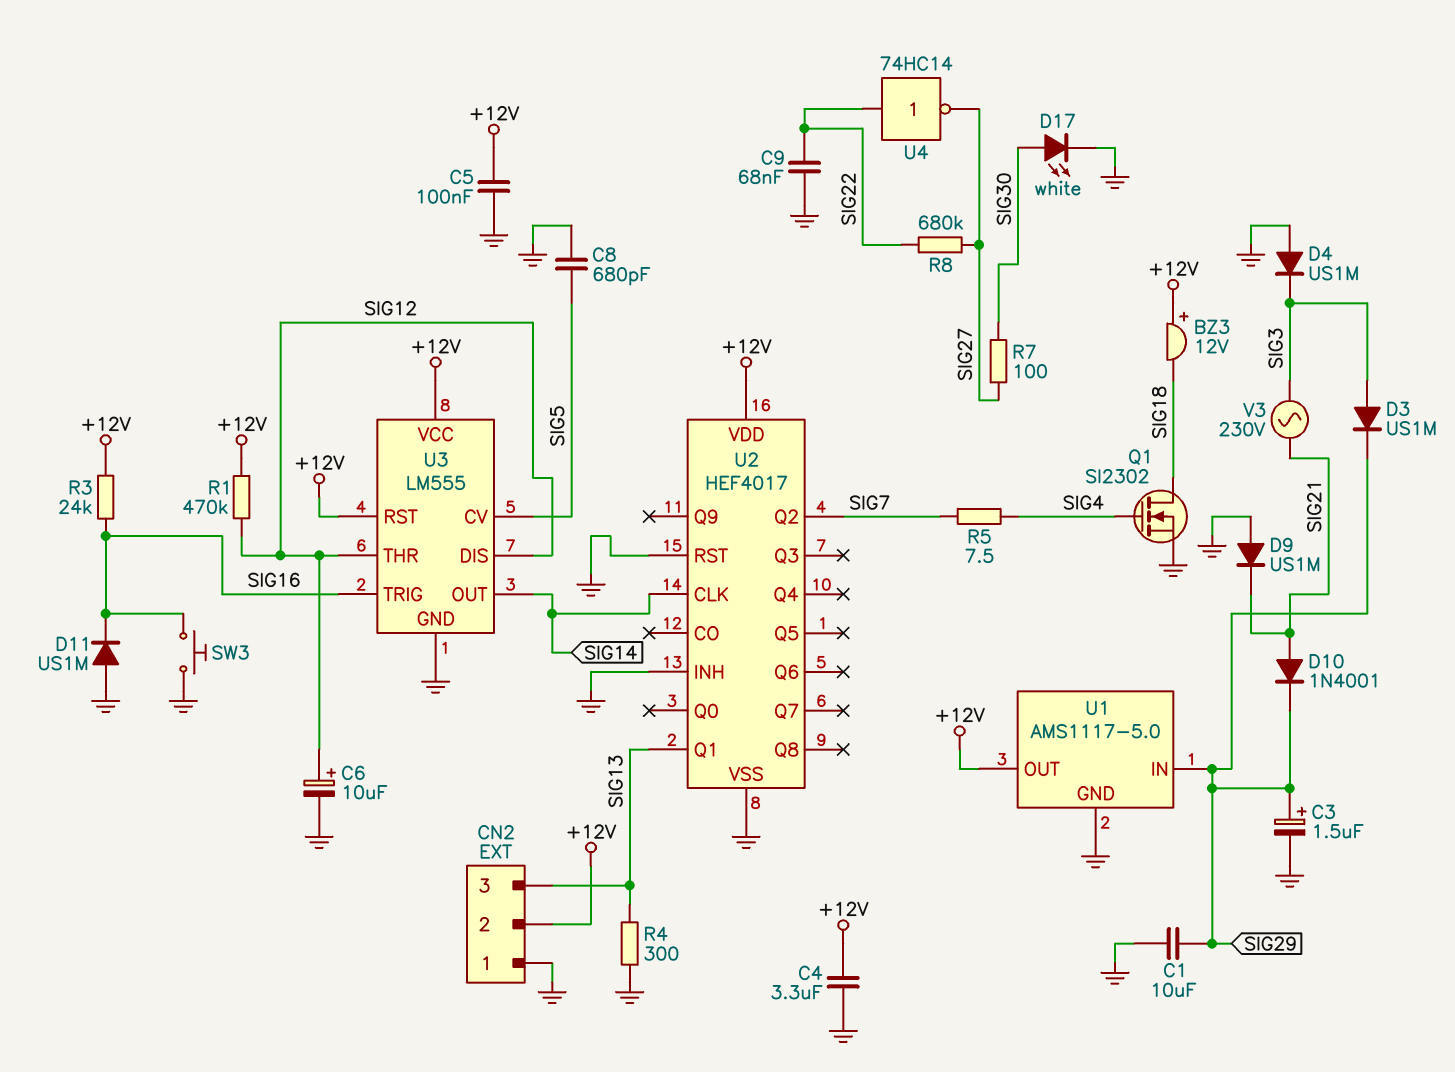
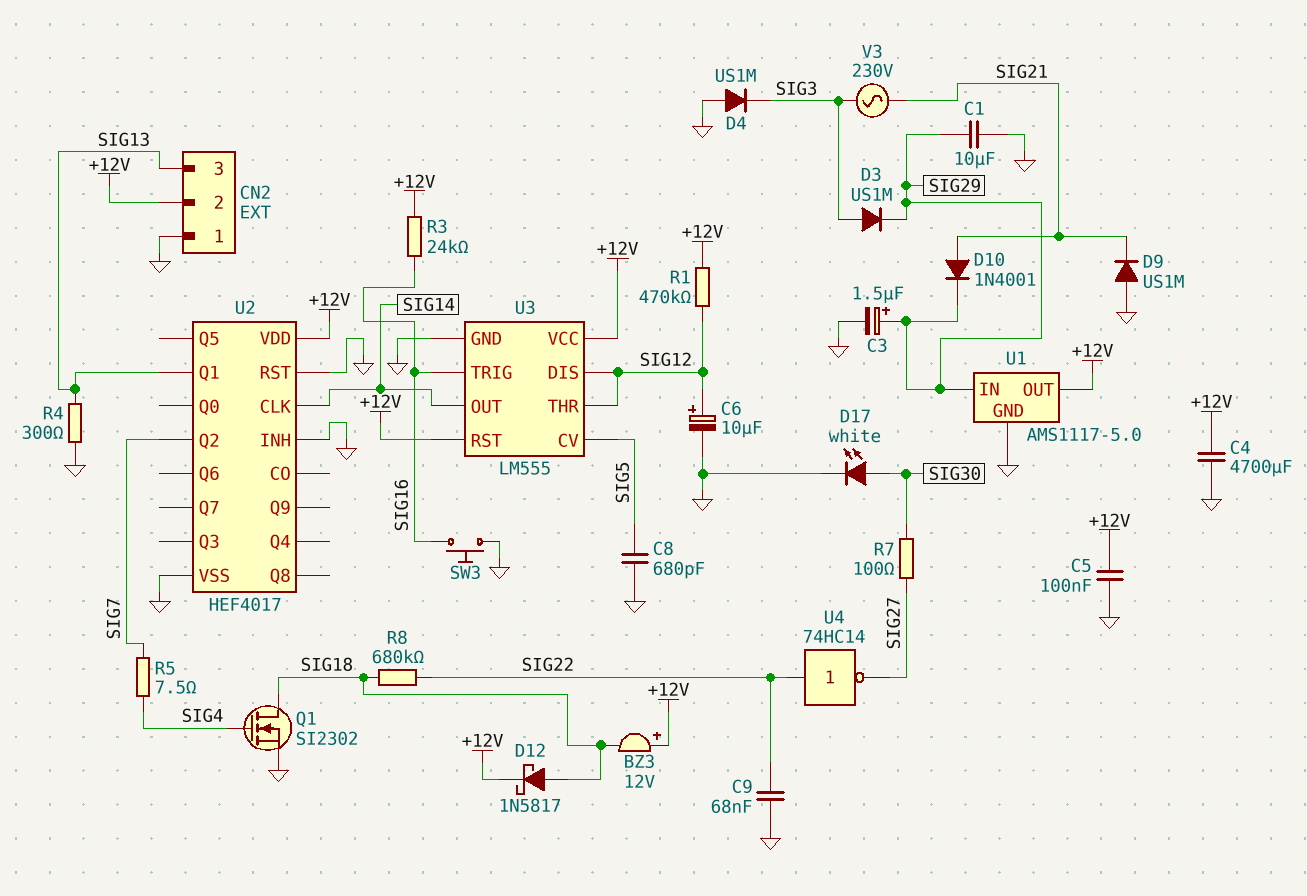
C4: 3.3uF (+12V, GND) -> 4700uF (+12V, GND)
D11: diode US1M (A GND, K SIG16) -> none
D12: none -> schottky 1N5817 (A SIG18, K +12V)
R8: 680k (SIG22, SIG27) -> 680k (SIG18, SIG22)

